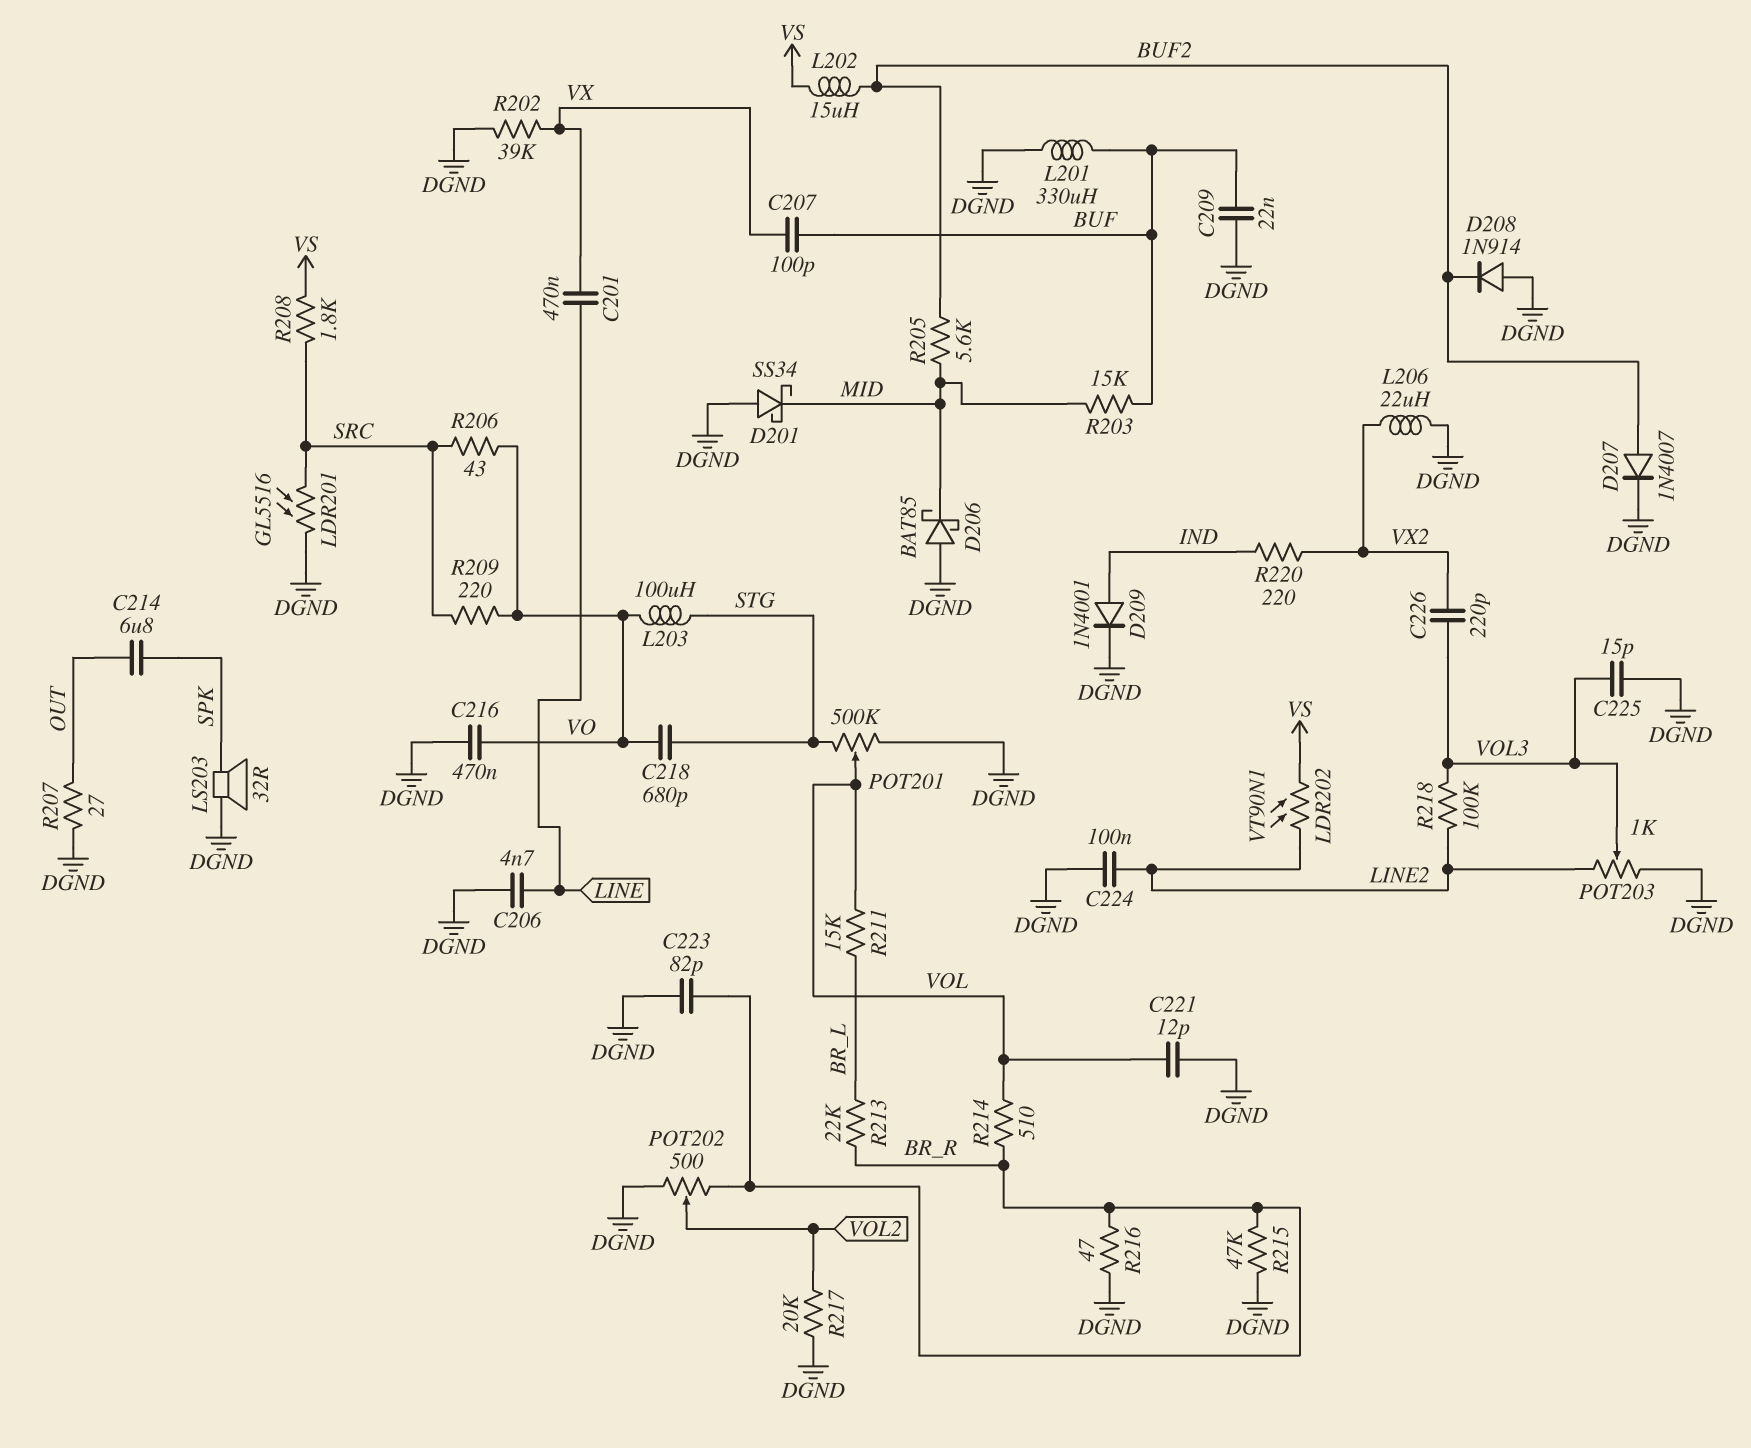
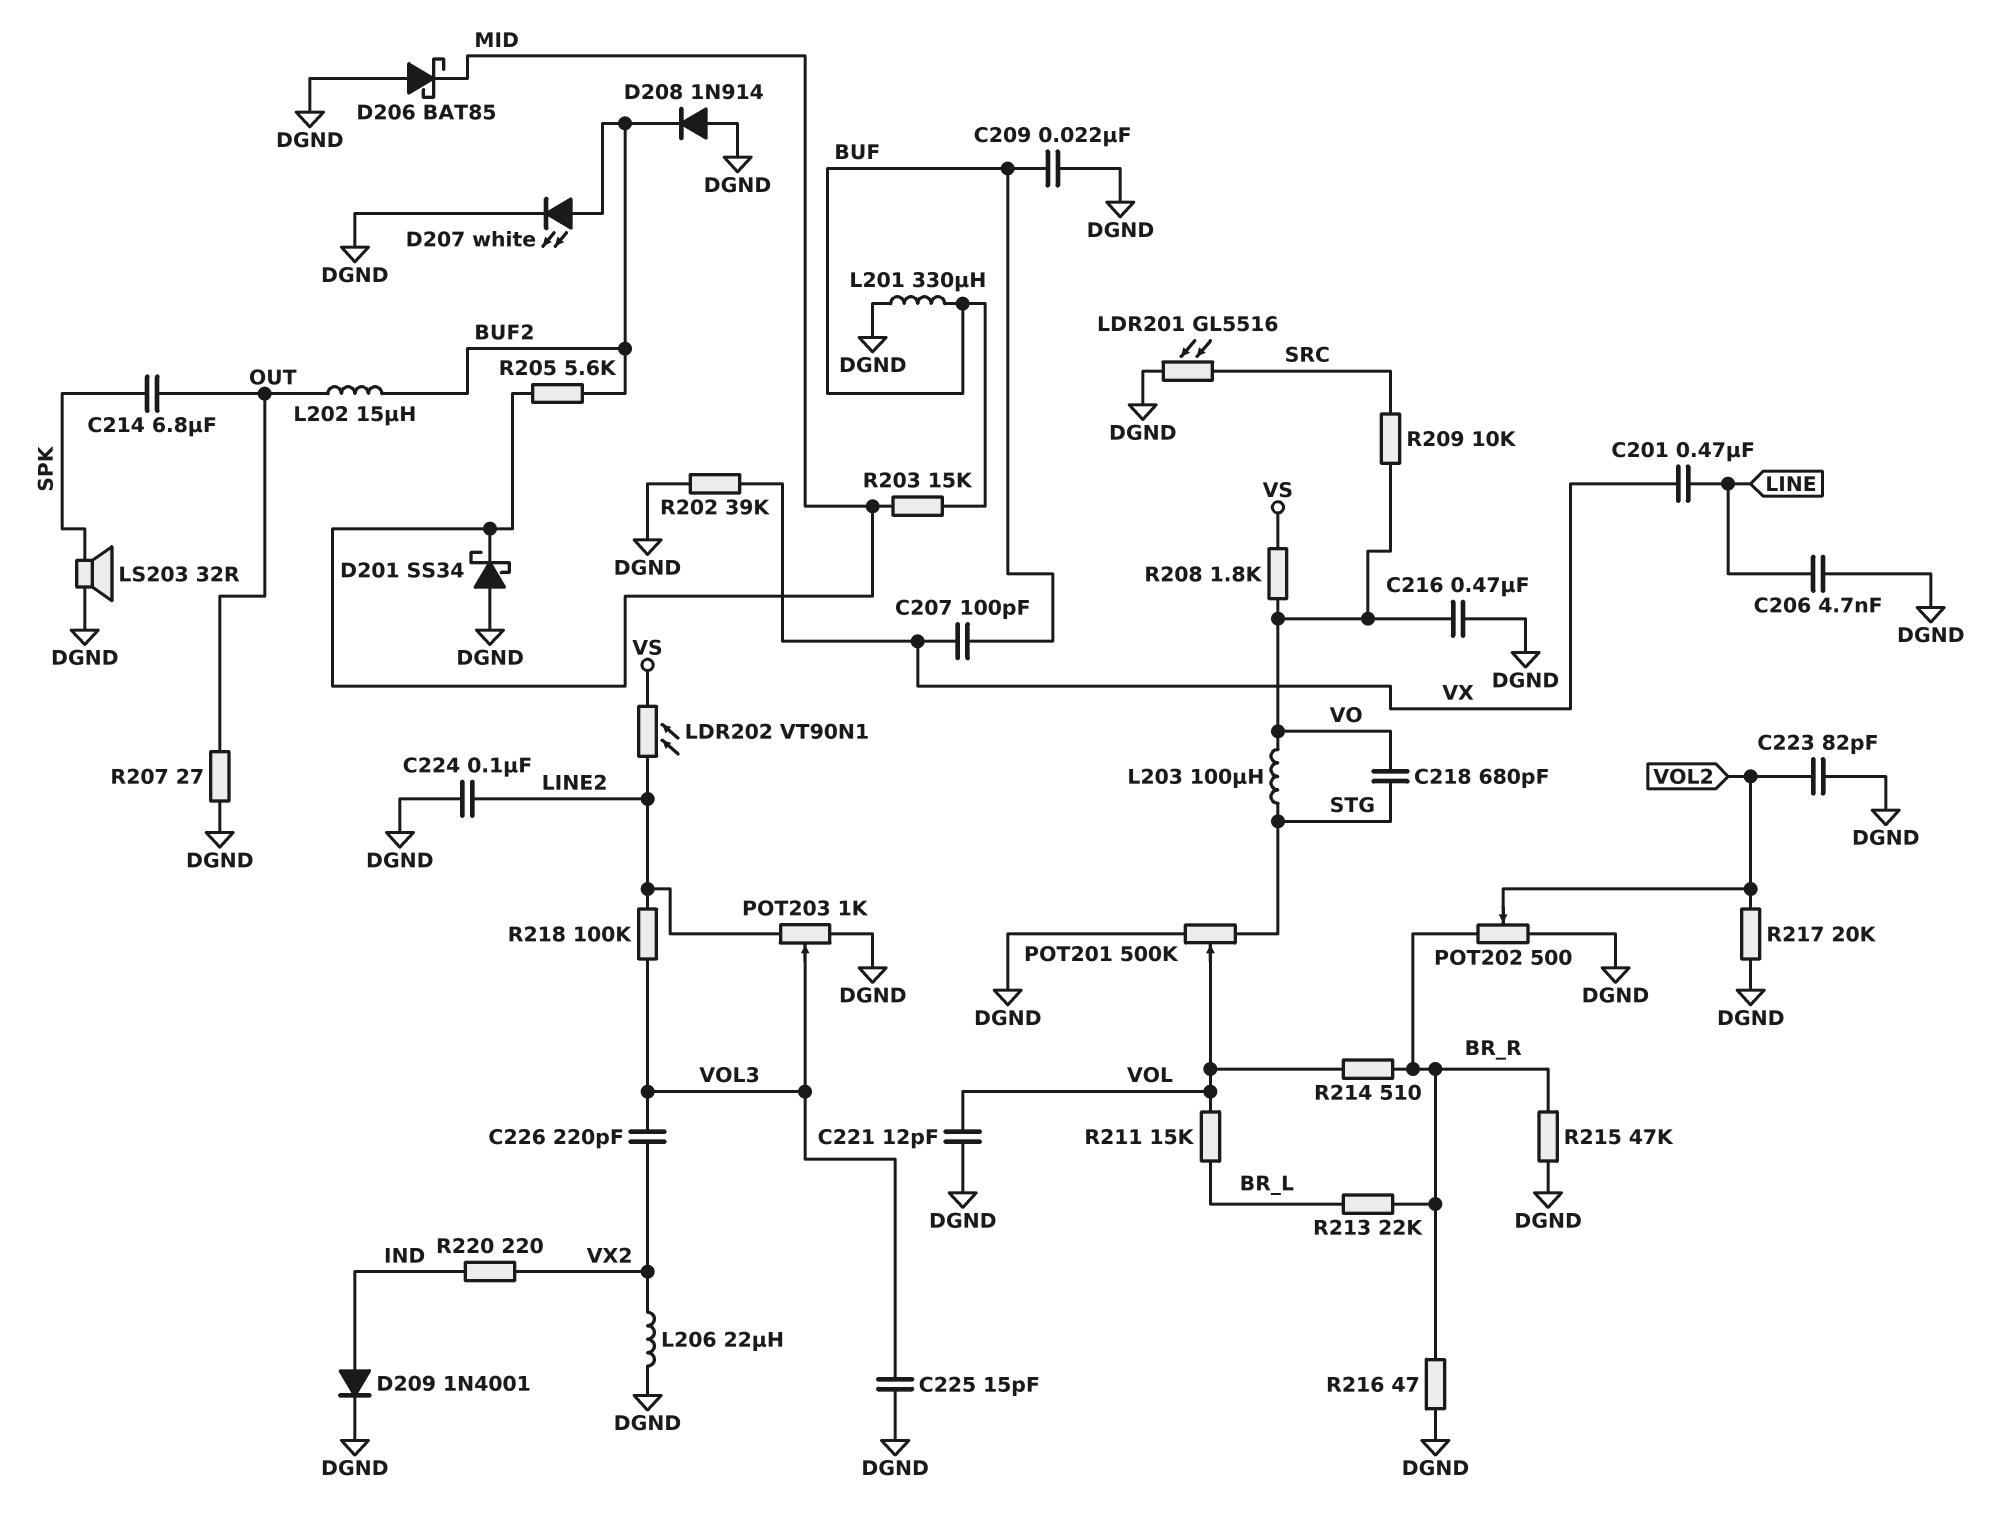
C223: 82pF (BR_R, DGND) -> 82pF (DGND, VOL2)
D207: diode 1N4007 (A BUF2, K DGND) -> LED white (A BUF2, K DGND)
L202: 15uH (BUF2, VS) -> 15uH (BUF2, OUT)
R206: 43 (SRC, VO) -> none
R208: 1.8k (SRC, VS) -> 1.8k (VO, VS)
R209: 220 (SRC, VO) -> 10k (SRC, VO)

